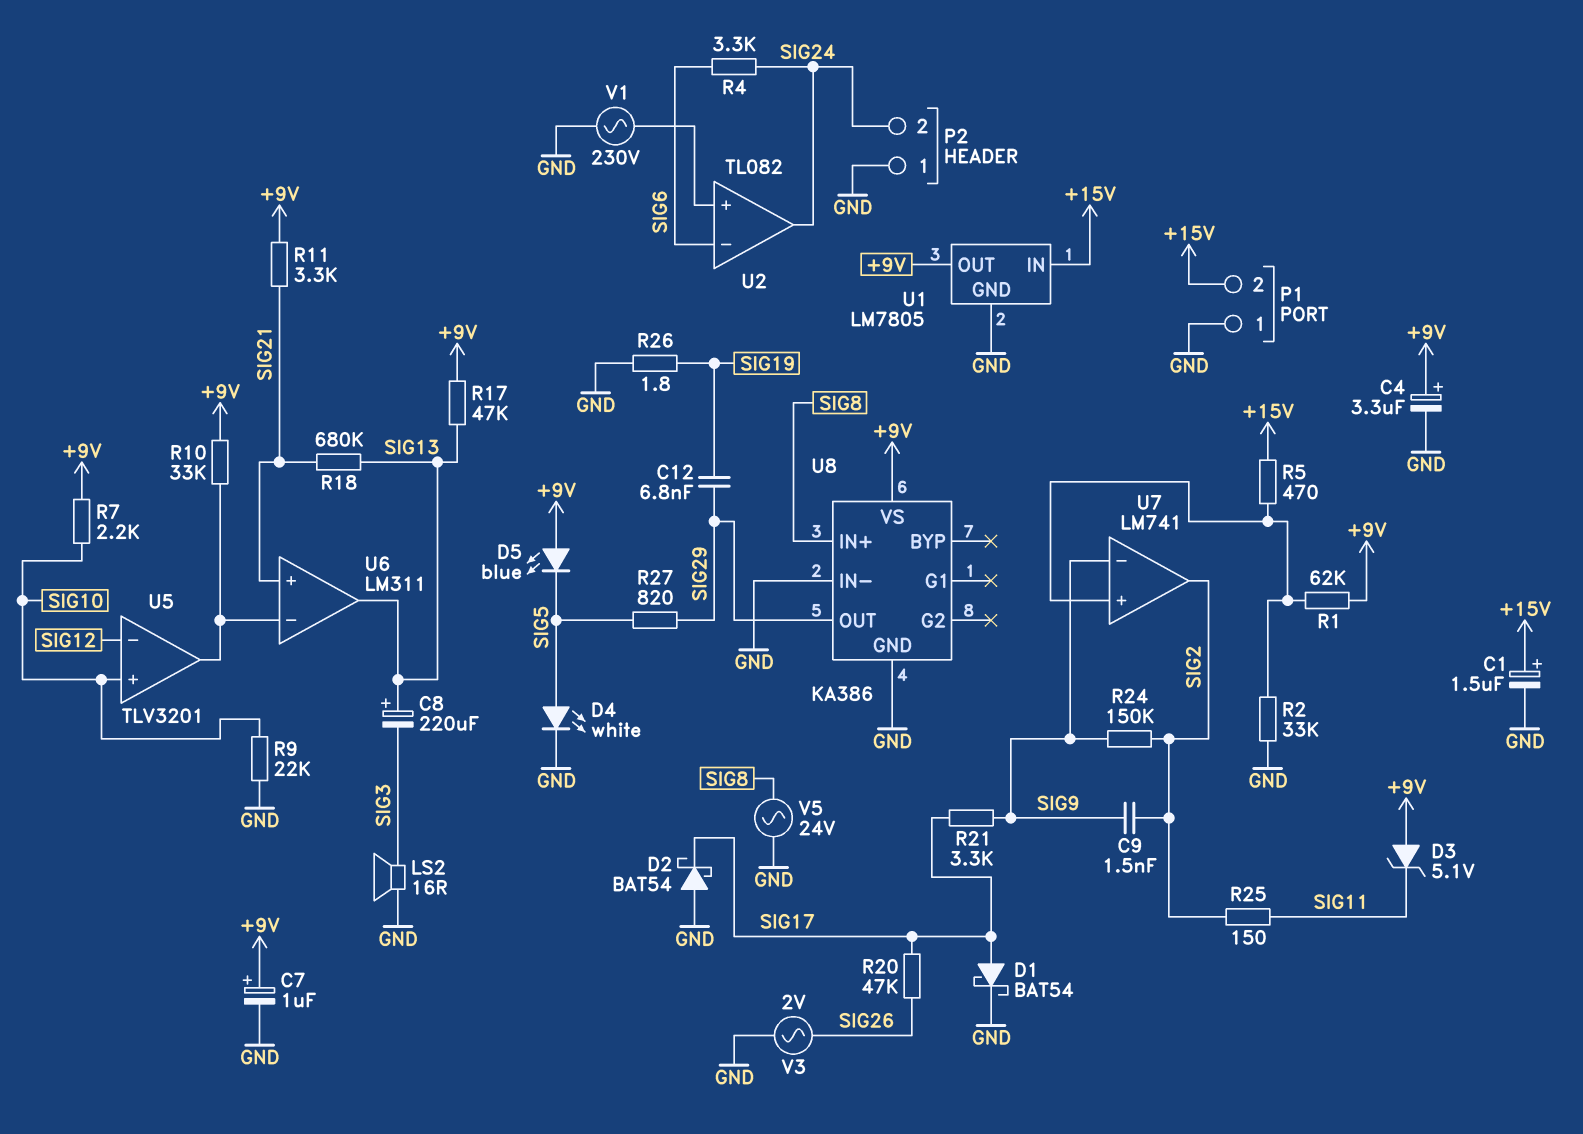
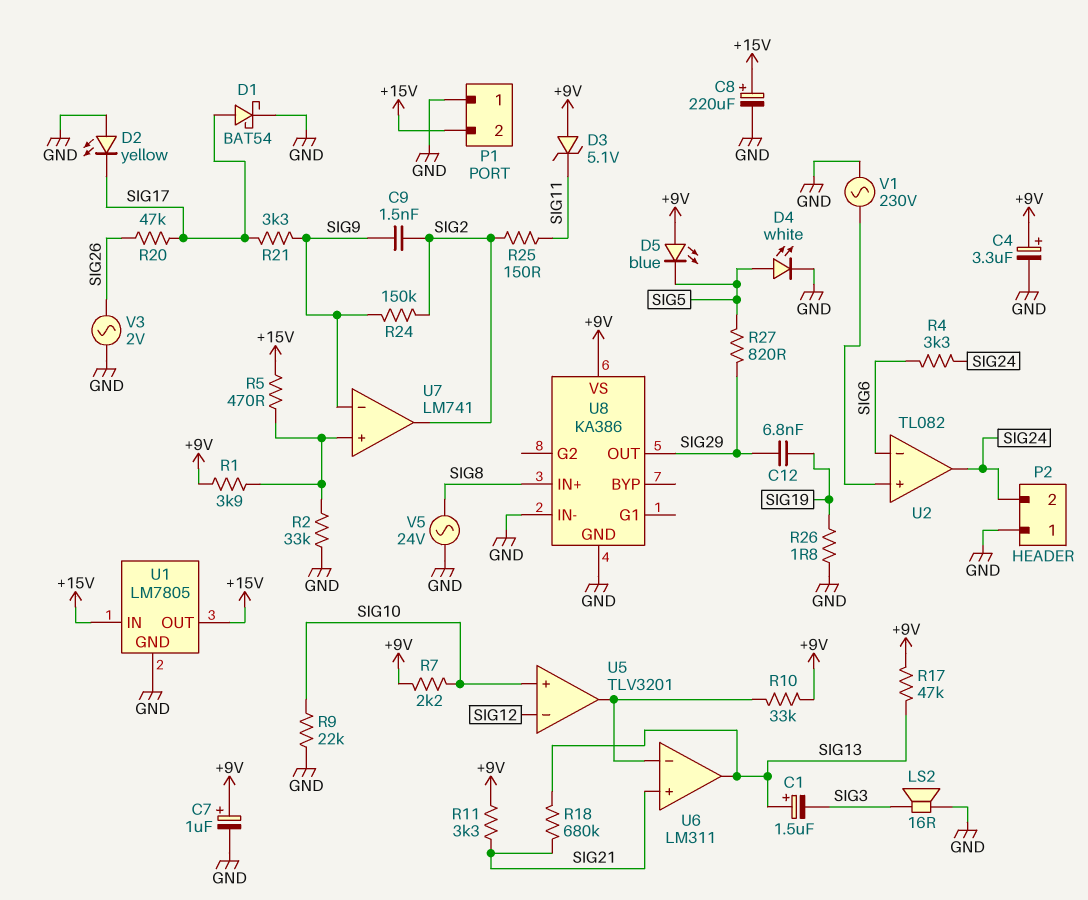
C1: 1.5uF (plus +15V, minus GND) -> 1.5uF (plus SIG13, minus SIG3)
C8: 220uF (plus SIG13, minus SIG3) -> 220uF (plus +15V, minus GND)
D2: schottky BAT54 (A GND, K SIG17) -> LED yellow (A GND, K SIG17)
R1: 62k (+9V, U7/in+) -> 3.9k (+9V, U7/in+)
U1 pin OUT: +9V -> +15V

